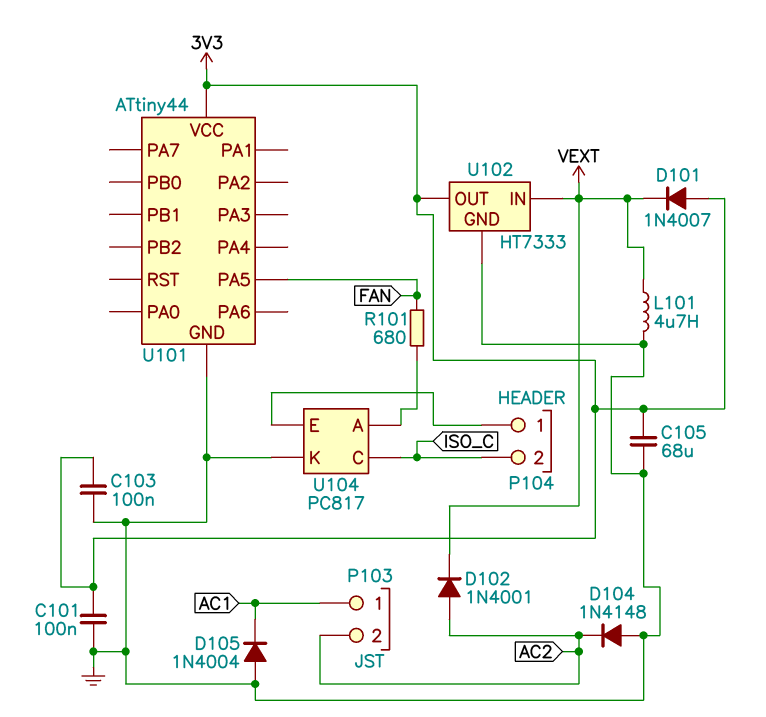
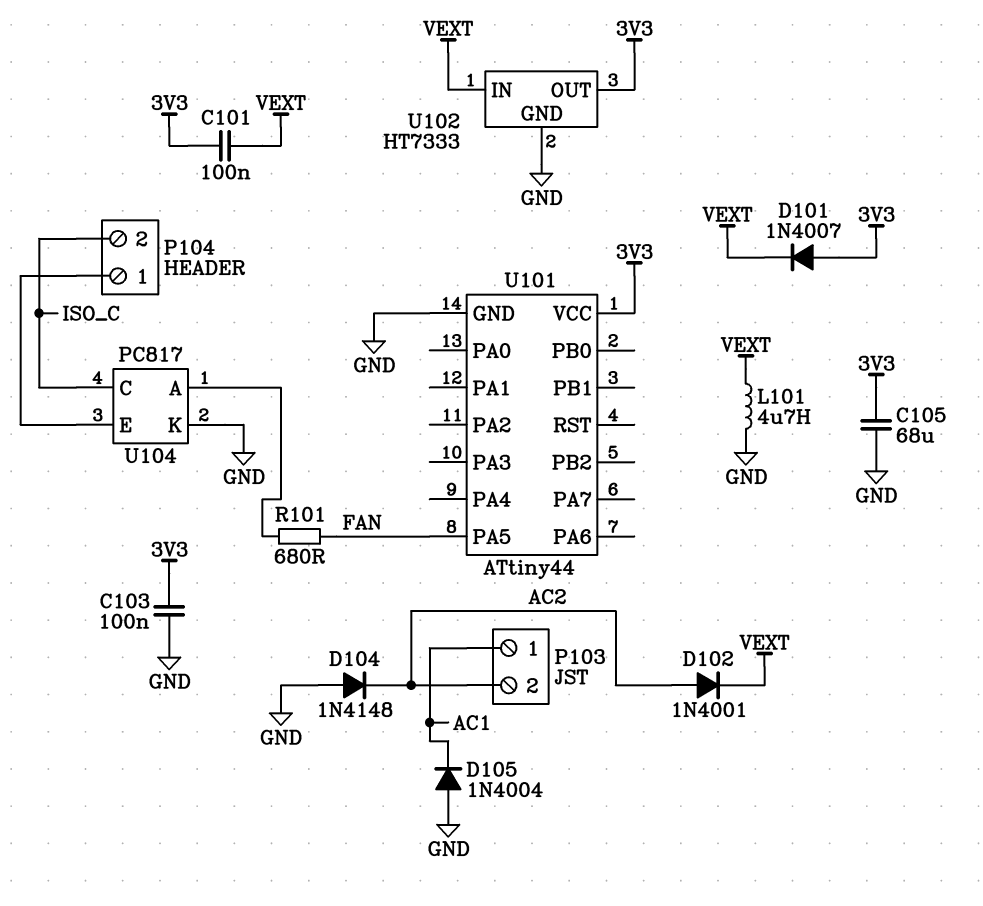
C101: 100nF (3V3, GND) -> 100nF (3V3, VEXT)

